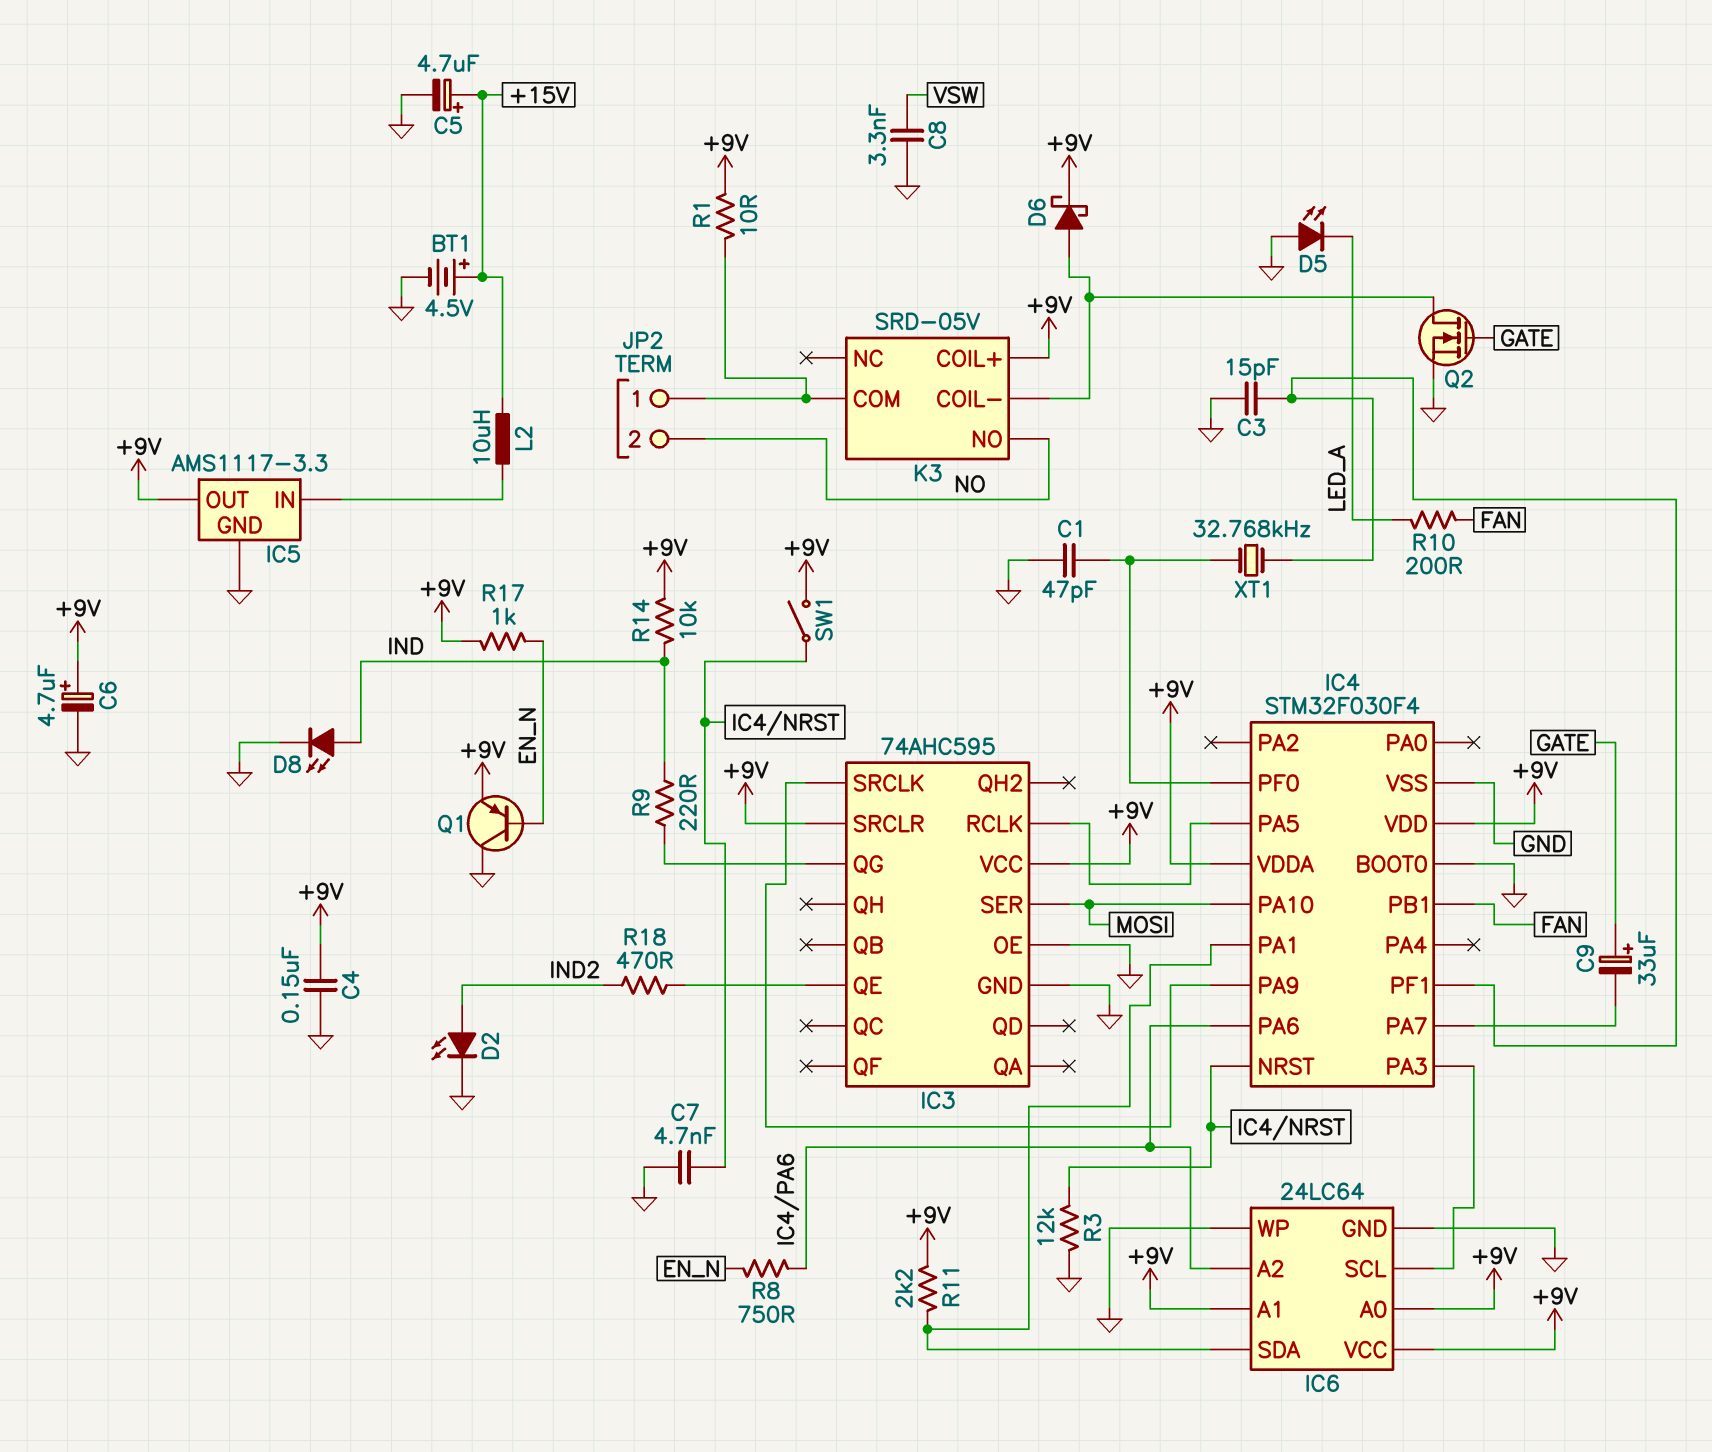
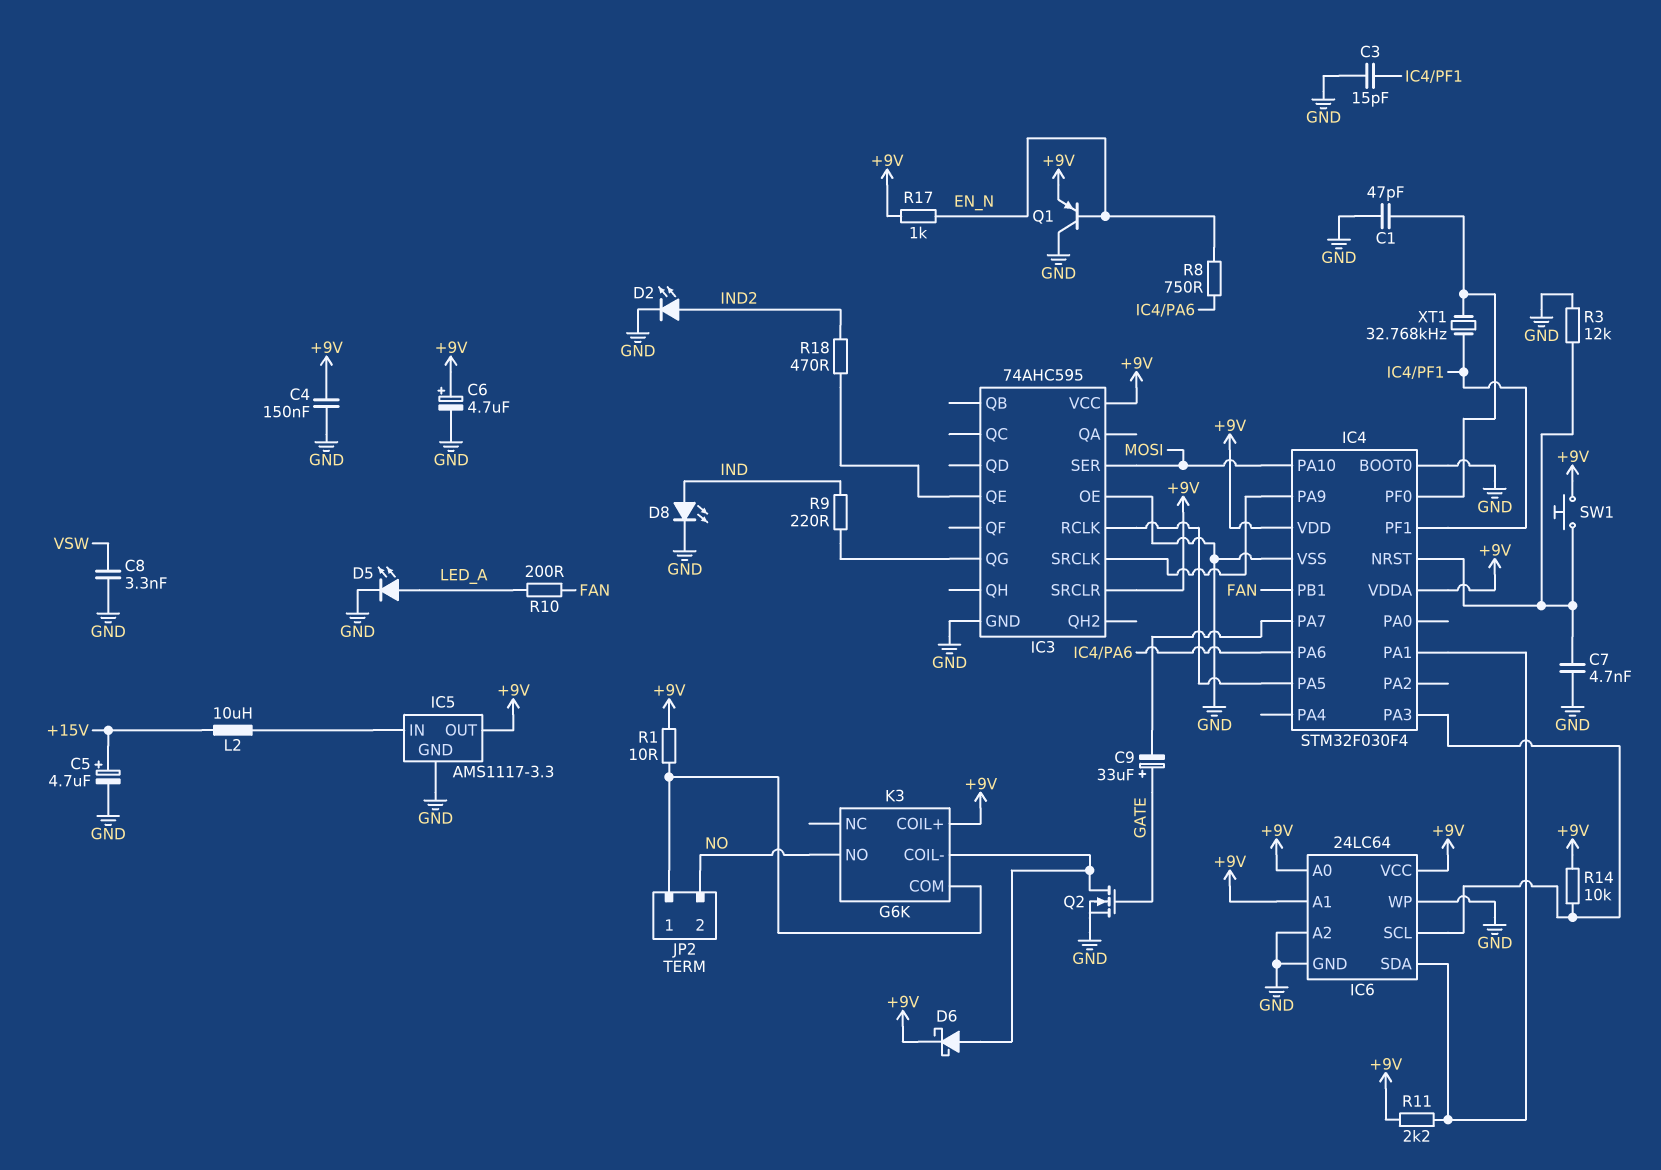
BT1: 4.5V (plus +15V, minus GND) -> none
D5: LED (A GND, K LED_A) -> LED (A LED_A, K GND)
IC6 pin A2: IC4/PA6 -> GND
K3: SRD-05V -> G6K
R14: 10k (+9V, IND) -> 10k (+9V, IC4/PA3)
SW1: switch (+9V, IC4/NRST) -> button (+9V, IC4/NRST)

